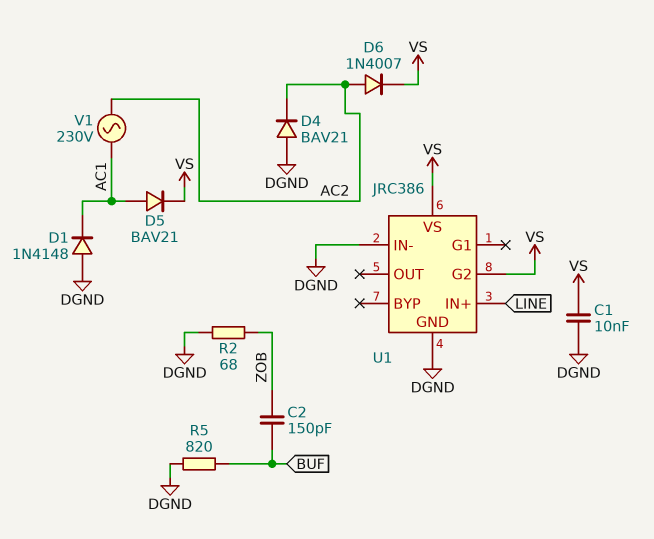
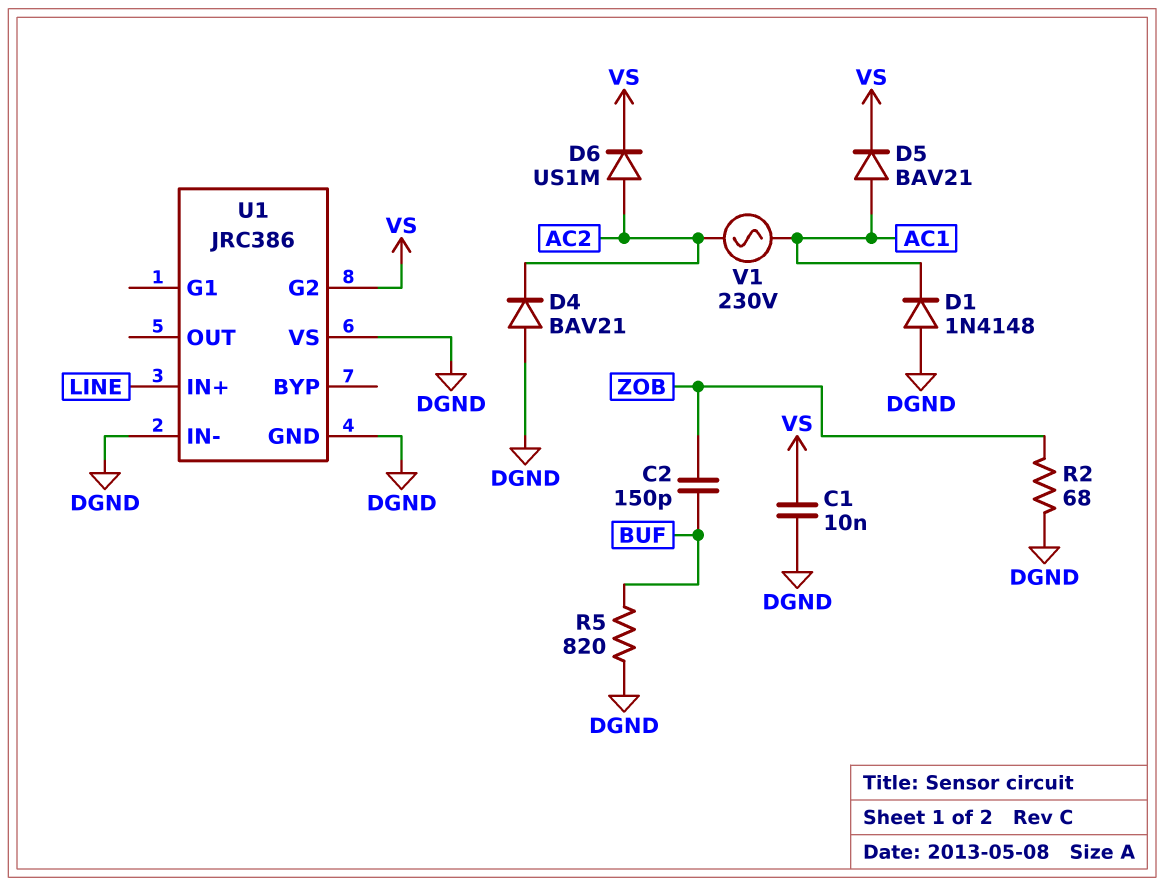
D6: diode 1N4007 (A AC2, K VS) -> diode US1M (A AC2, K VS)
U1 pin VS: VS -> DGND

